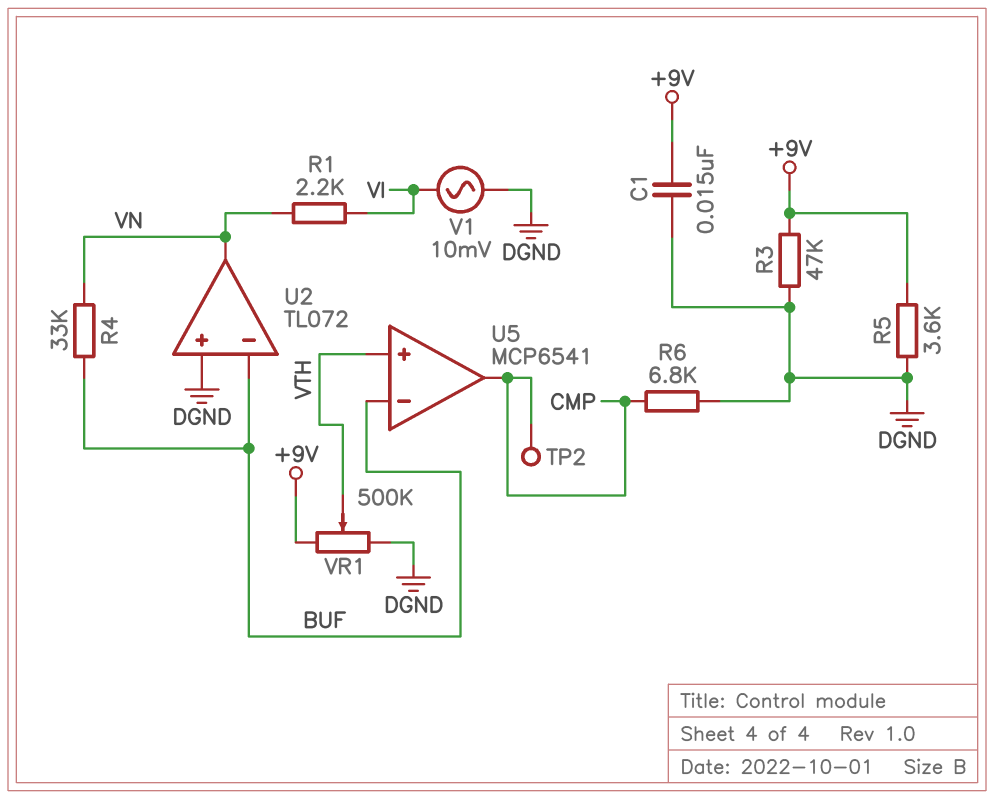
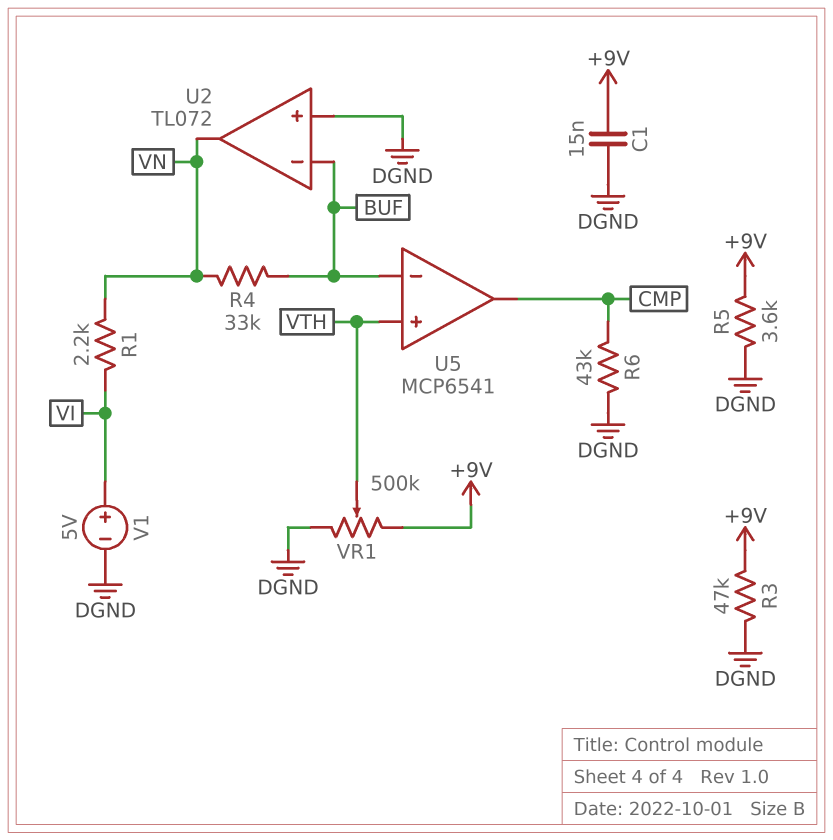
R6: 6.8k (CMP, DGND) -> 43k (CMP, DGND)
TP2: test point (CMP) -> none
V1: AC 10mV (DGND, VI) -> 5V (plus VI, minus DGND)

